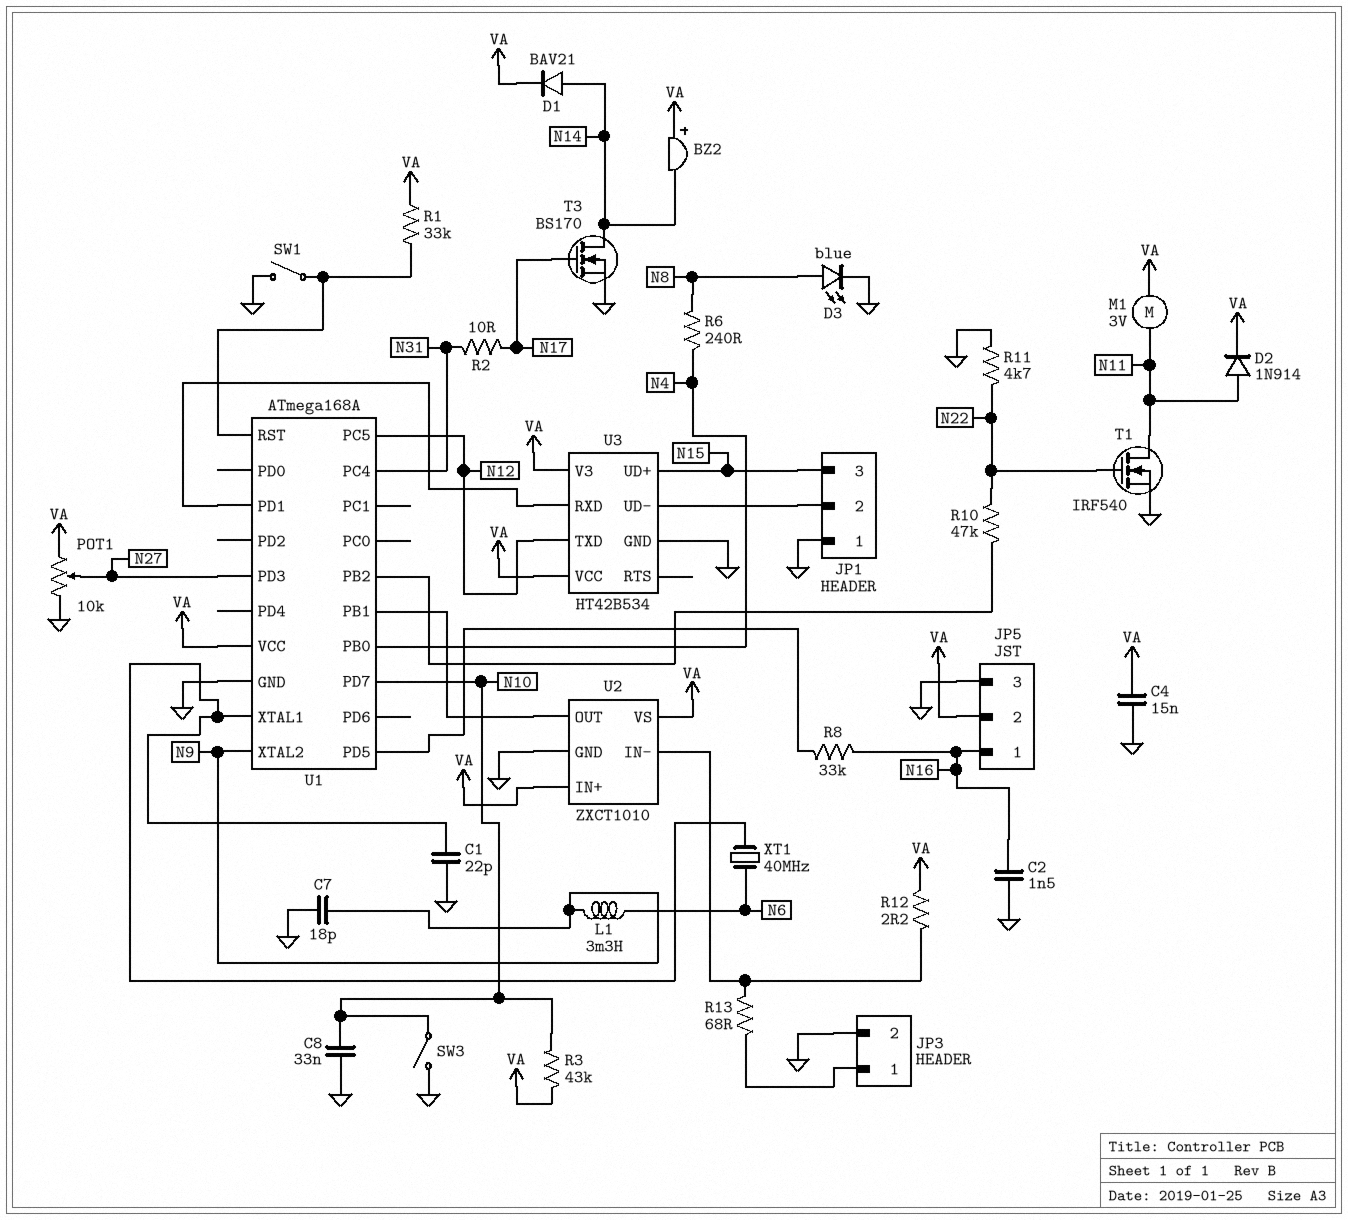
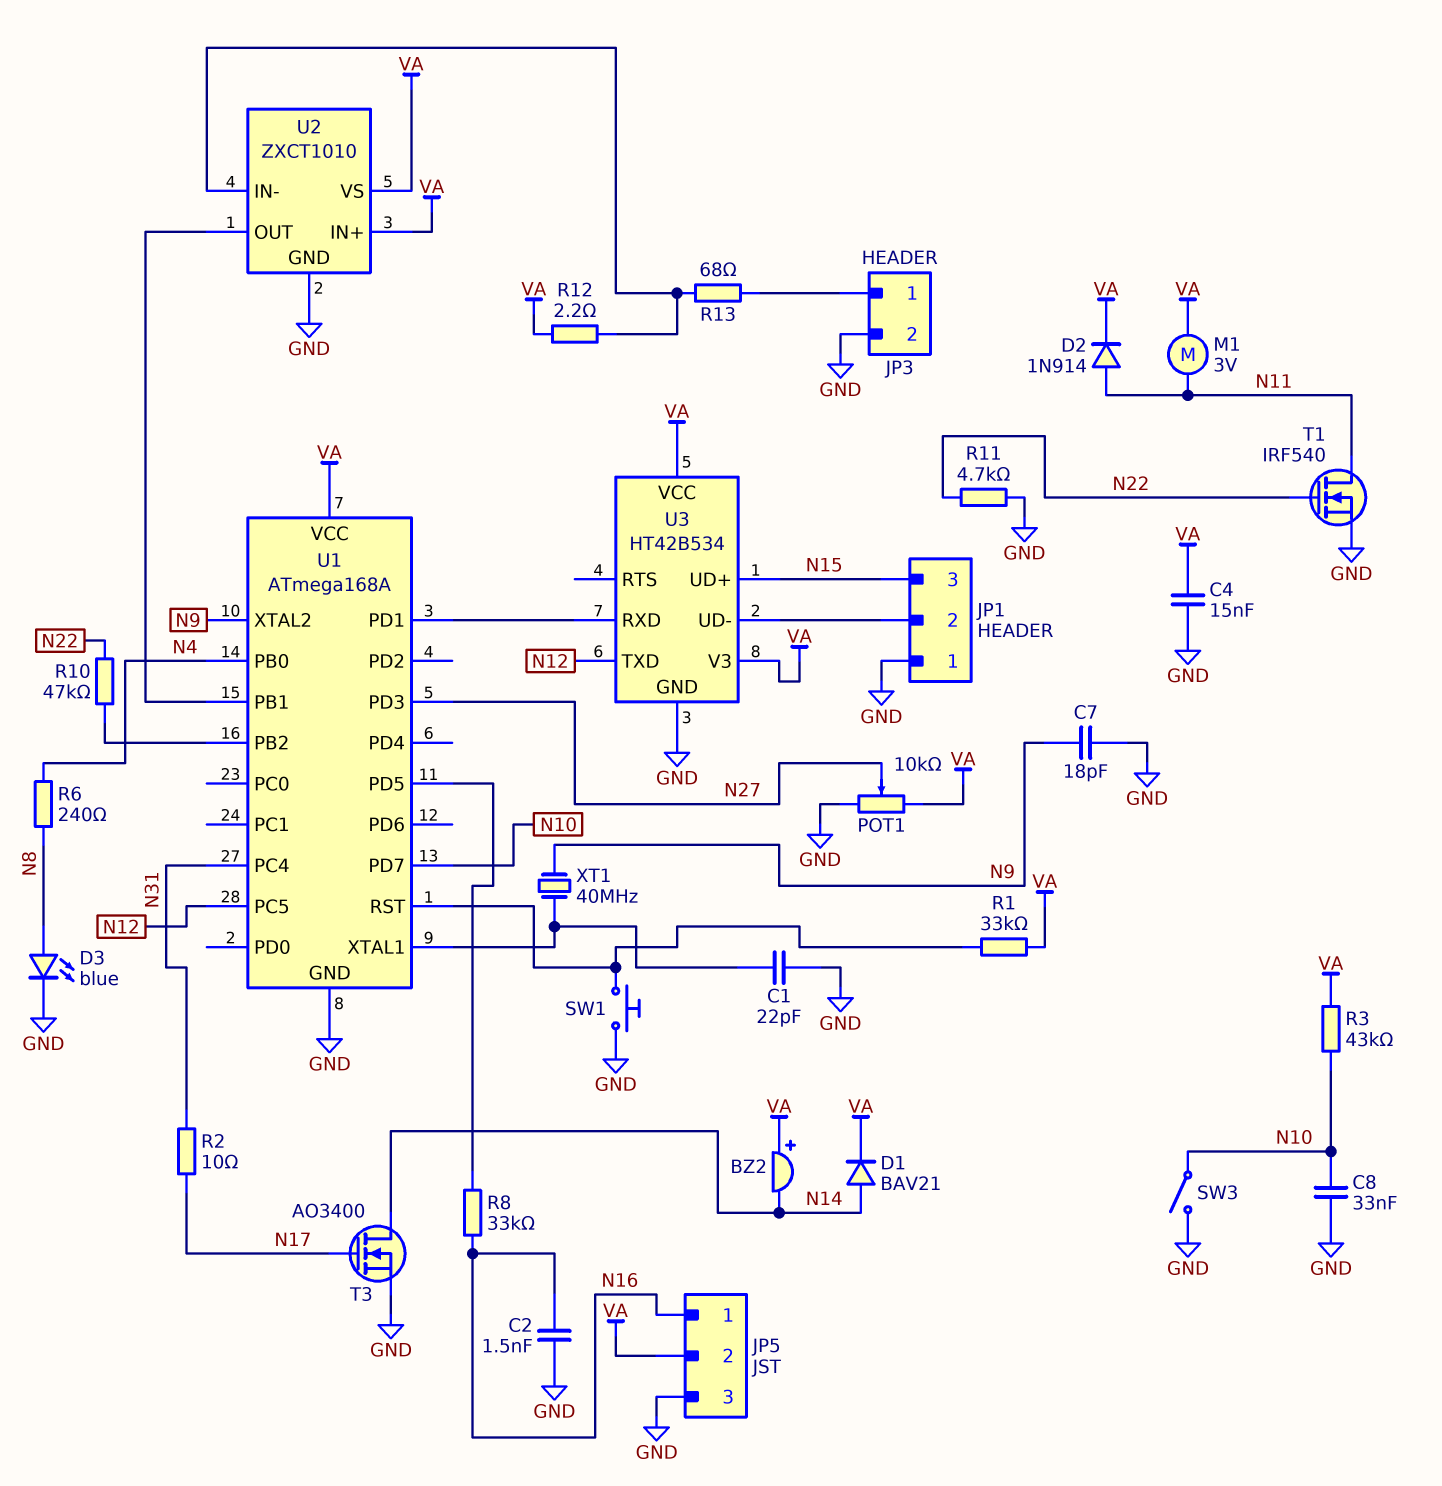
L1: 3.3mH (N6, N9) -> none
SW1: switch (GND, U1/RST) -> button (GND, U1/RST)
T3: NMOS BS170 (G N17, D N14, S GND) -> NMOS AO3400 (G N17, D N14, S GND)
XT1: 40MHz (N6, U1/XTAL1) -> 40MHz (N9, U1/XTAL1)

